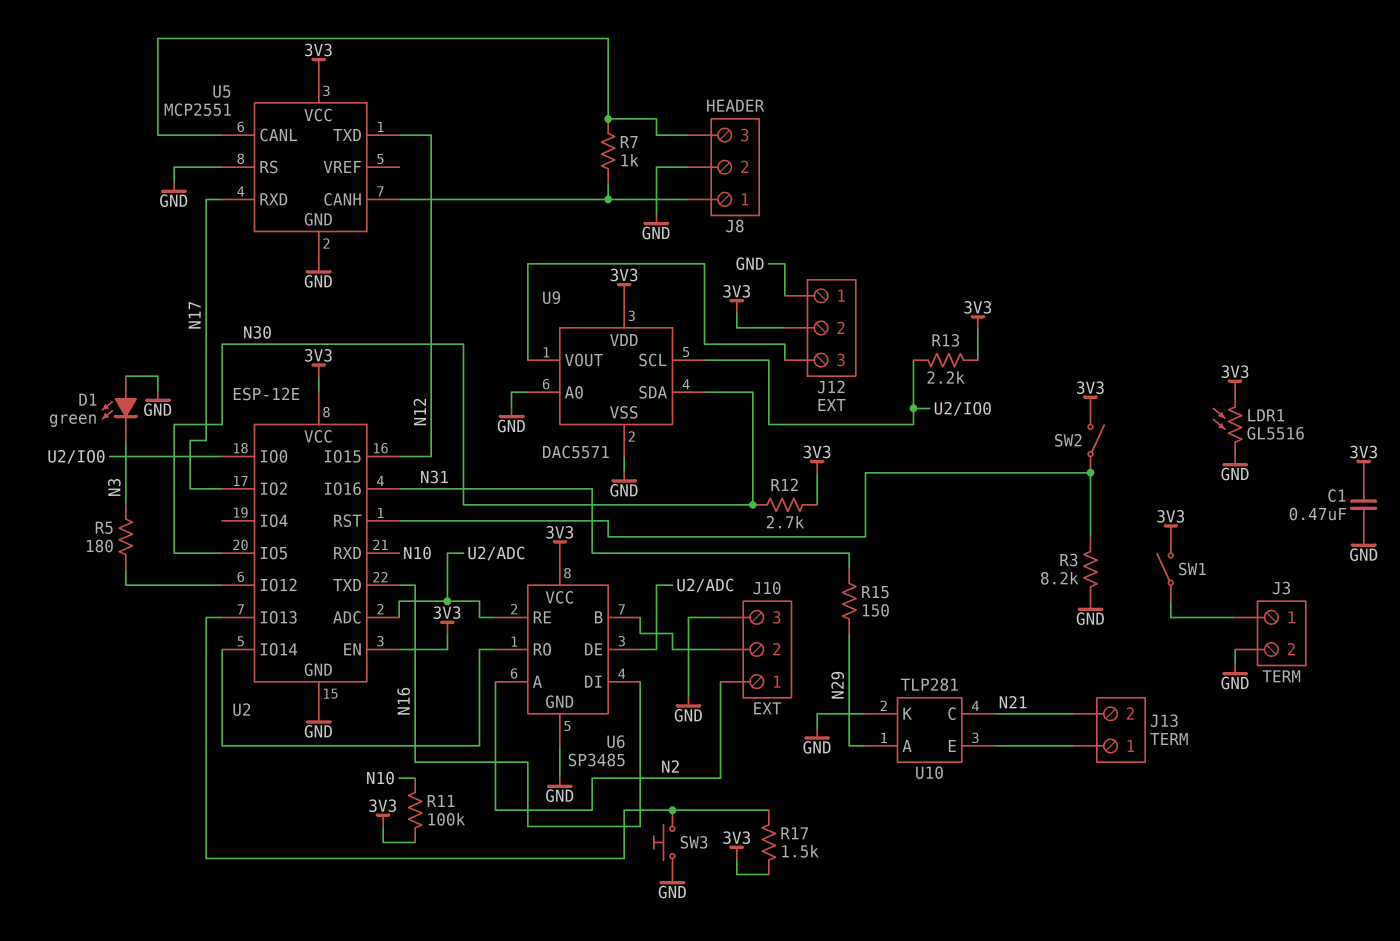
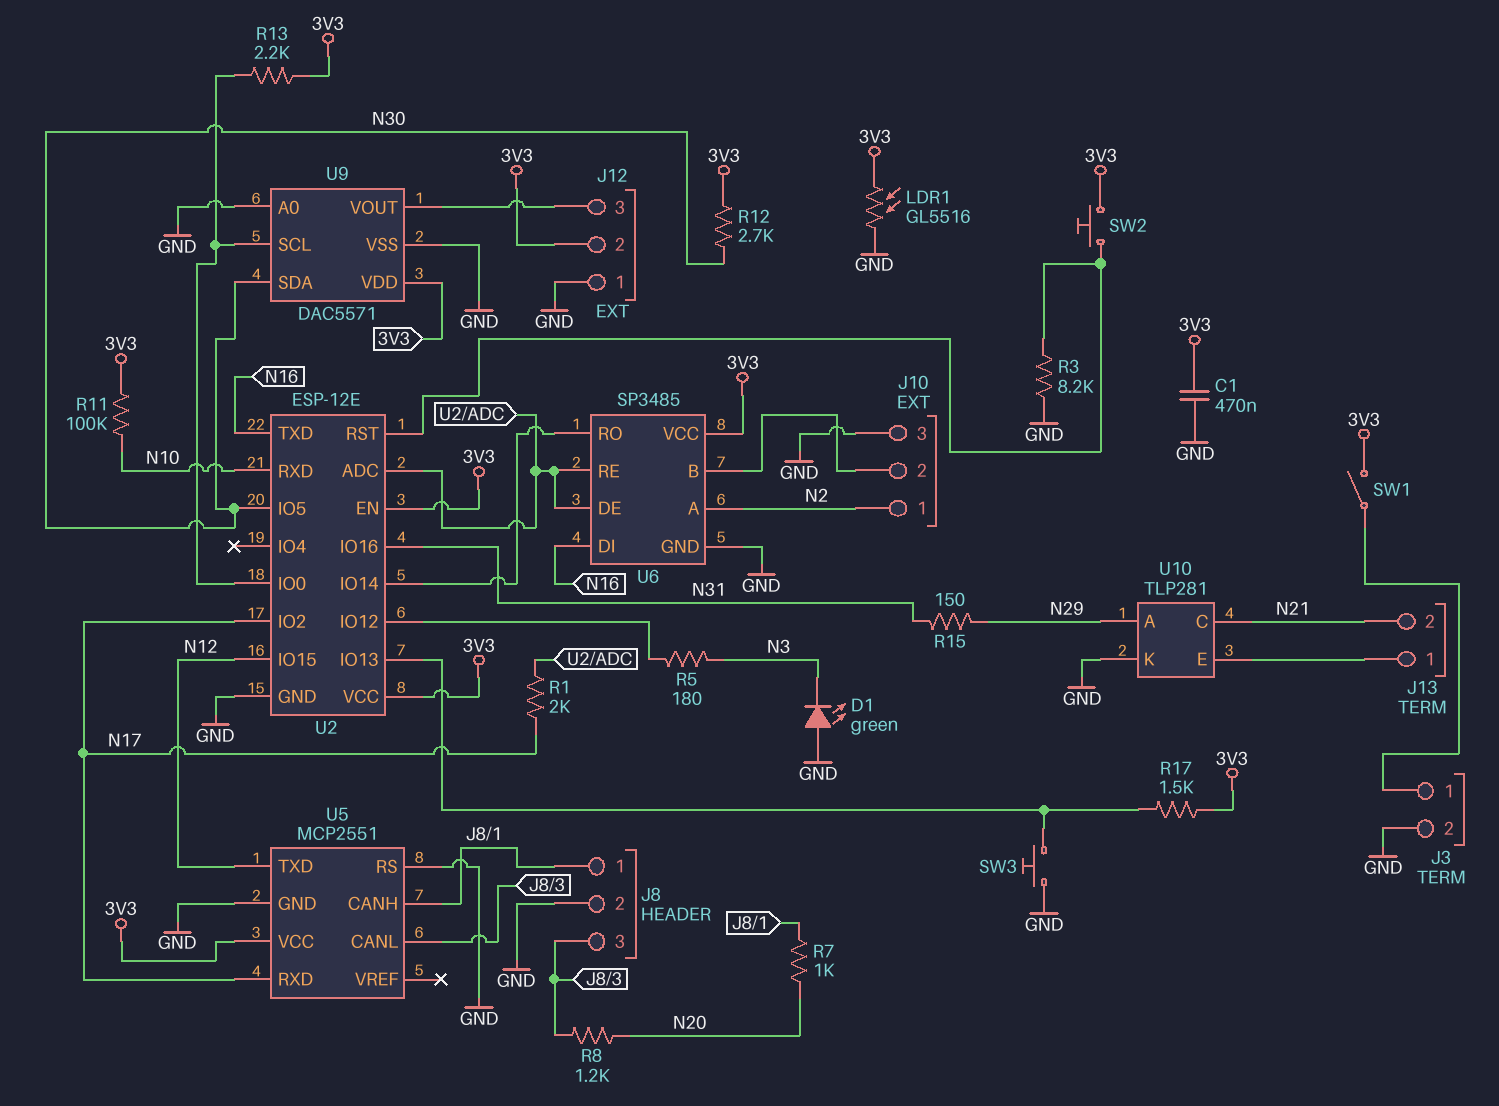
R1: none -> 2k (N17, U2/ADC)
R7: 1k (J8/1, J8/3) -> 1k (J8/1, N20)
R8: none -> 1.2k (J8/3, N20)
SW2: switch (3V3, U2/RST) -> button (3V3, U2/RST)

